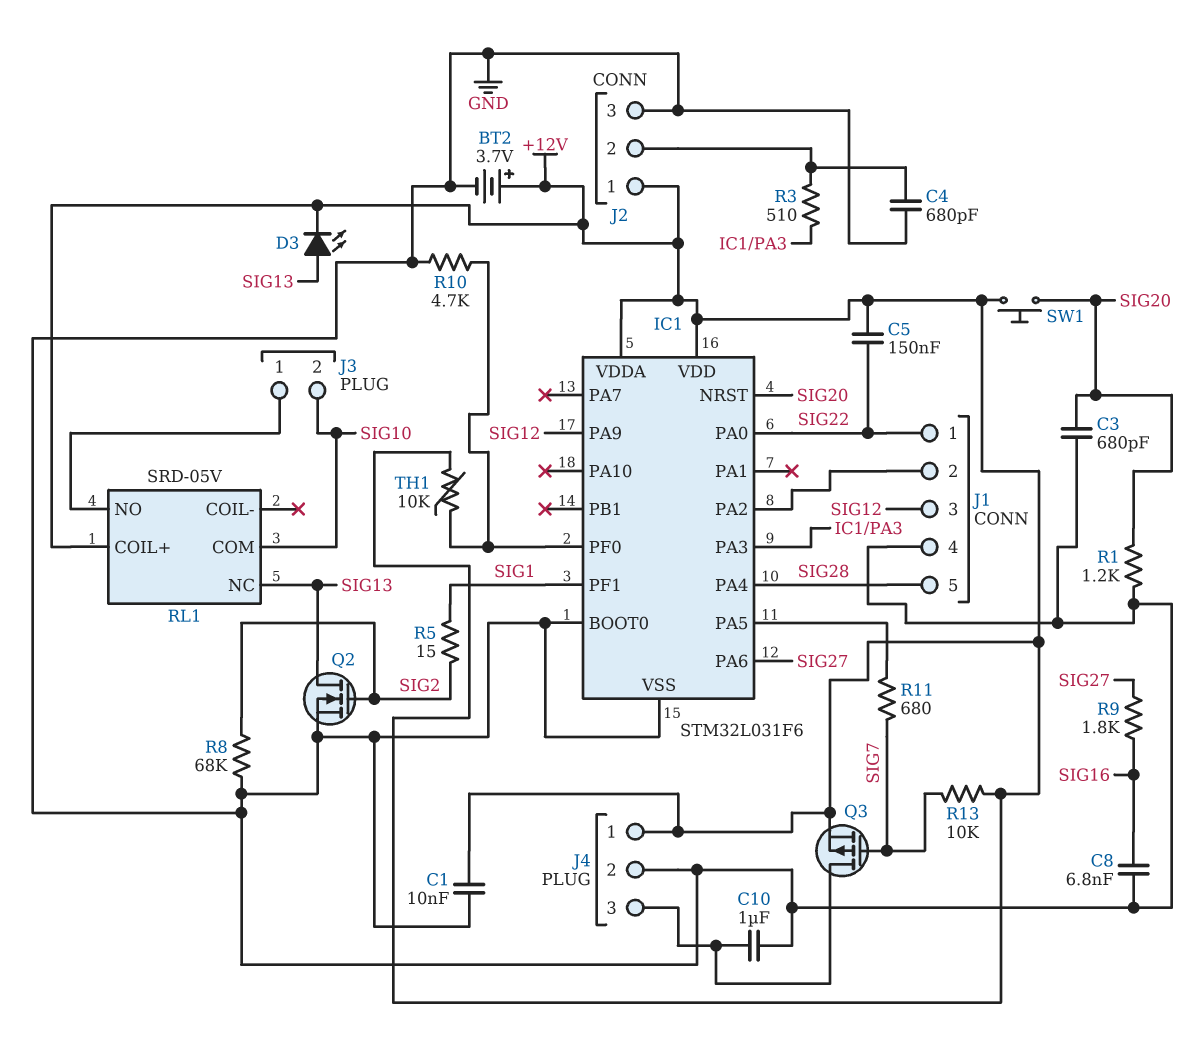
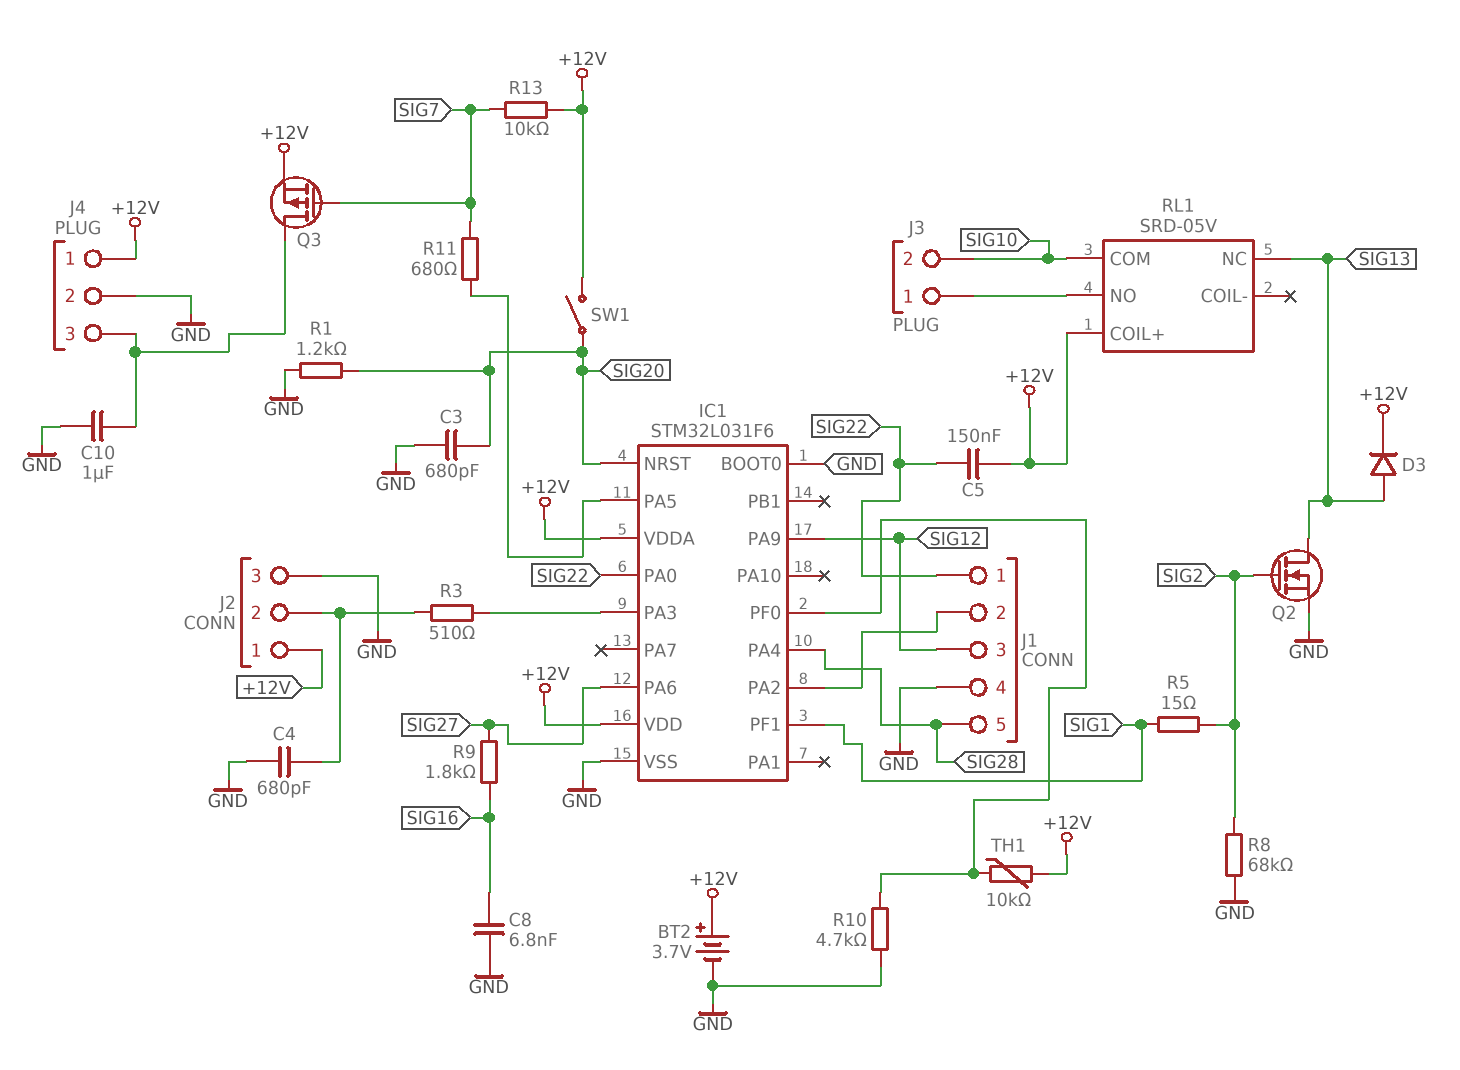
C1: 10nF (+12V, GND) -> none
D3: LED (A SIG13, K +12V) -> diode (A SIG13, K +12V)
SW1: button (+12V, SIG20) -> switch (+12V, SIG20)

